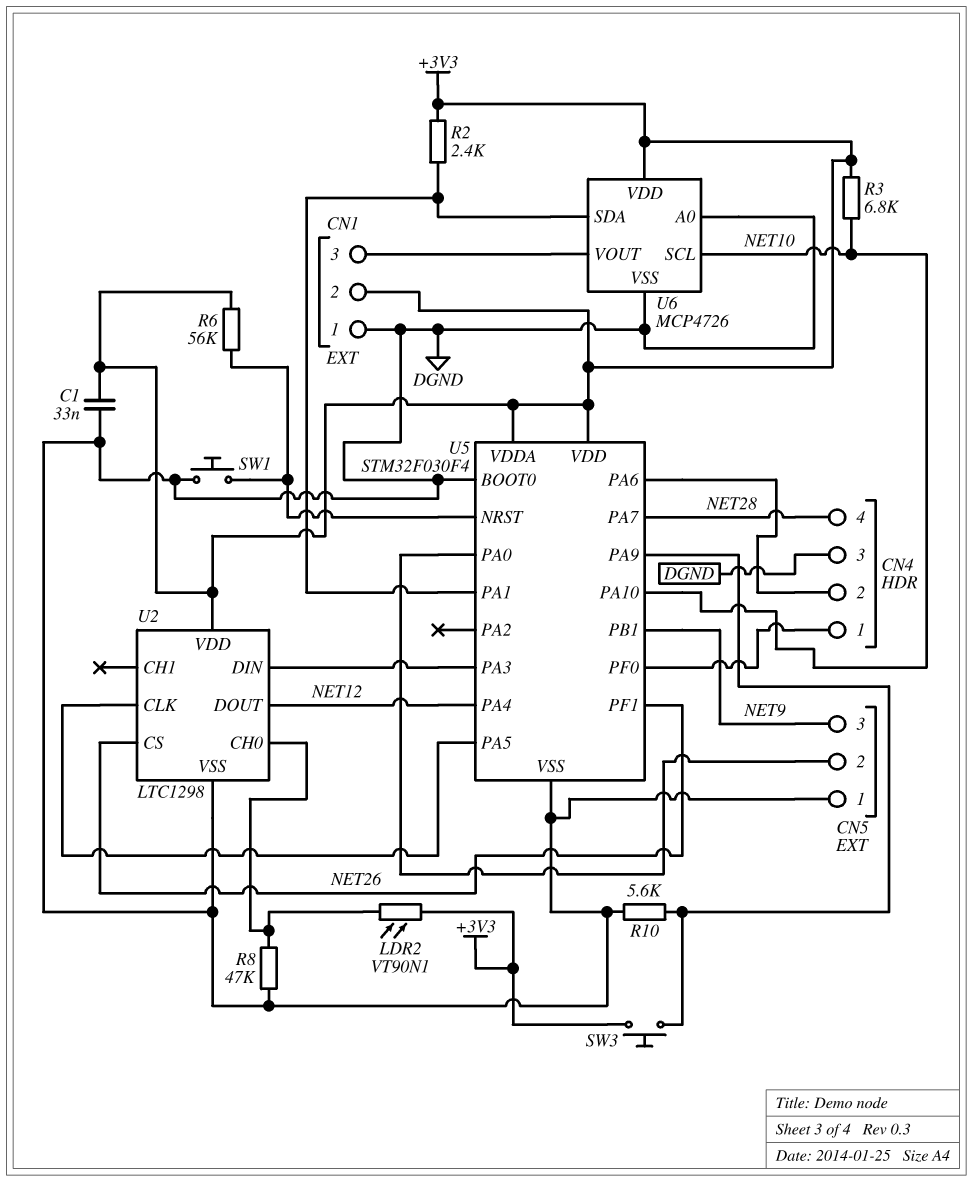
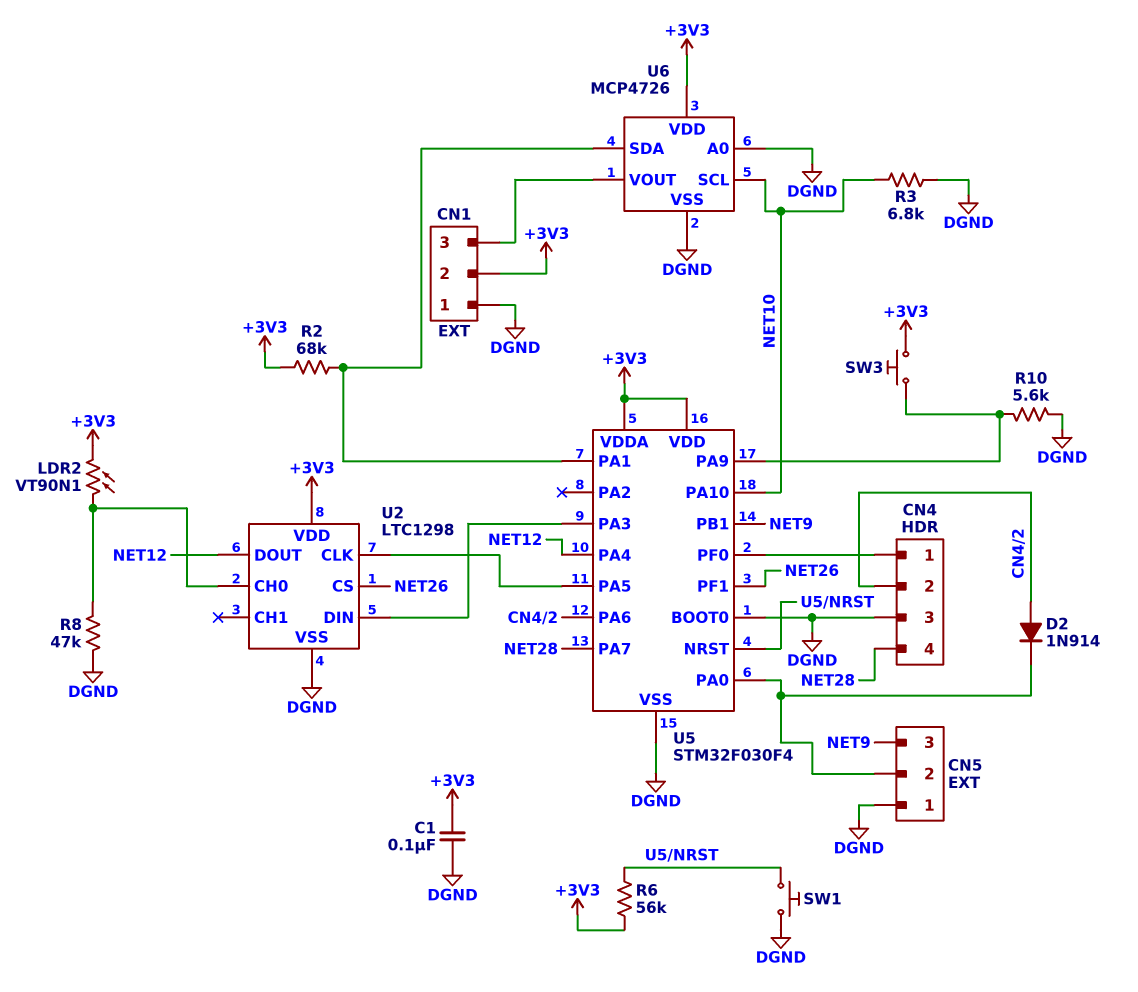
C1: 33nF (+3V3, DGND) -> 100nF (+3V3, DGND)
D2: none -> diode 1N914 (A CN4/2, K CN5/2)
R2: 2.4k (+3V3, U5/PA1) -> 68k (+3V3, U5/PA1)
R3: 6.8k (+3V3, NET10) -> 6.8k (DGND, NET10)

